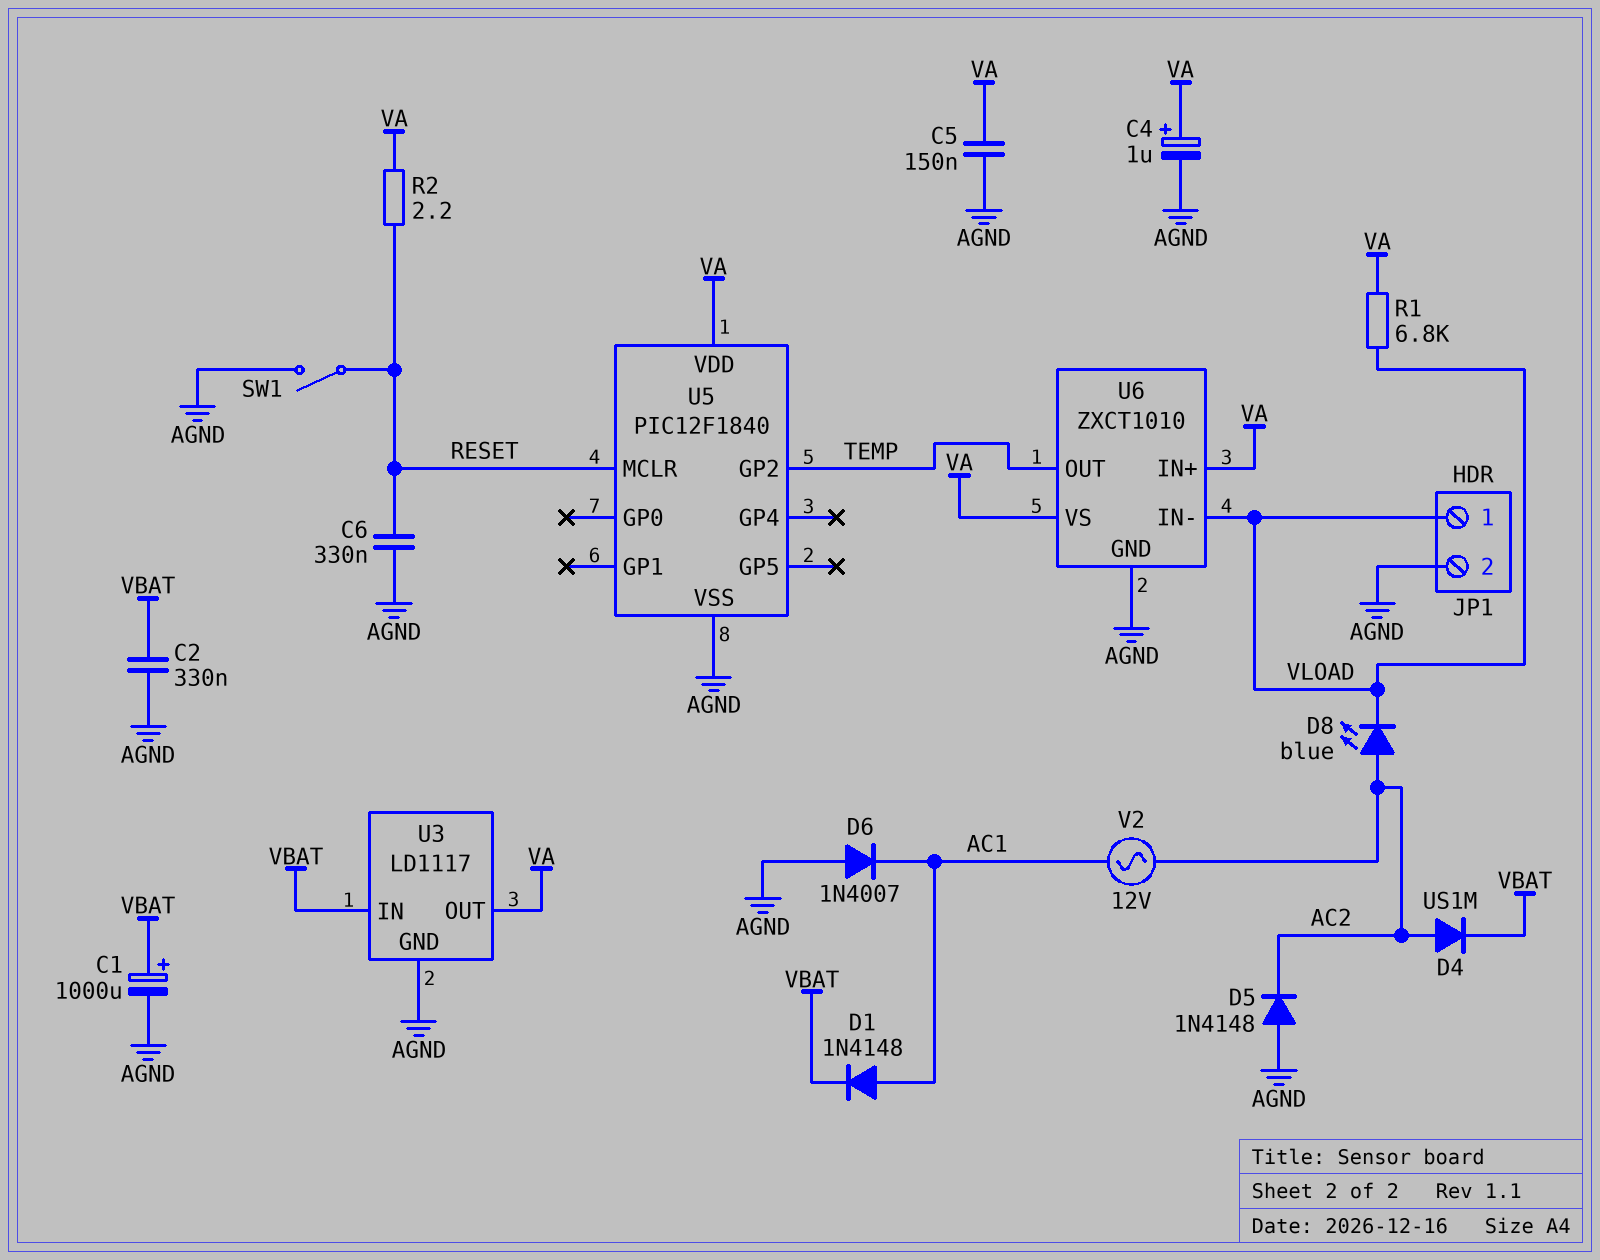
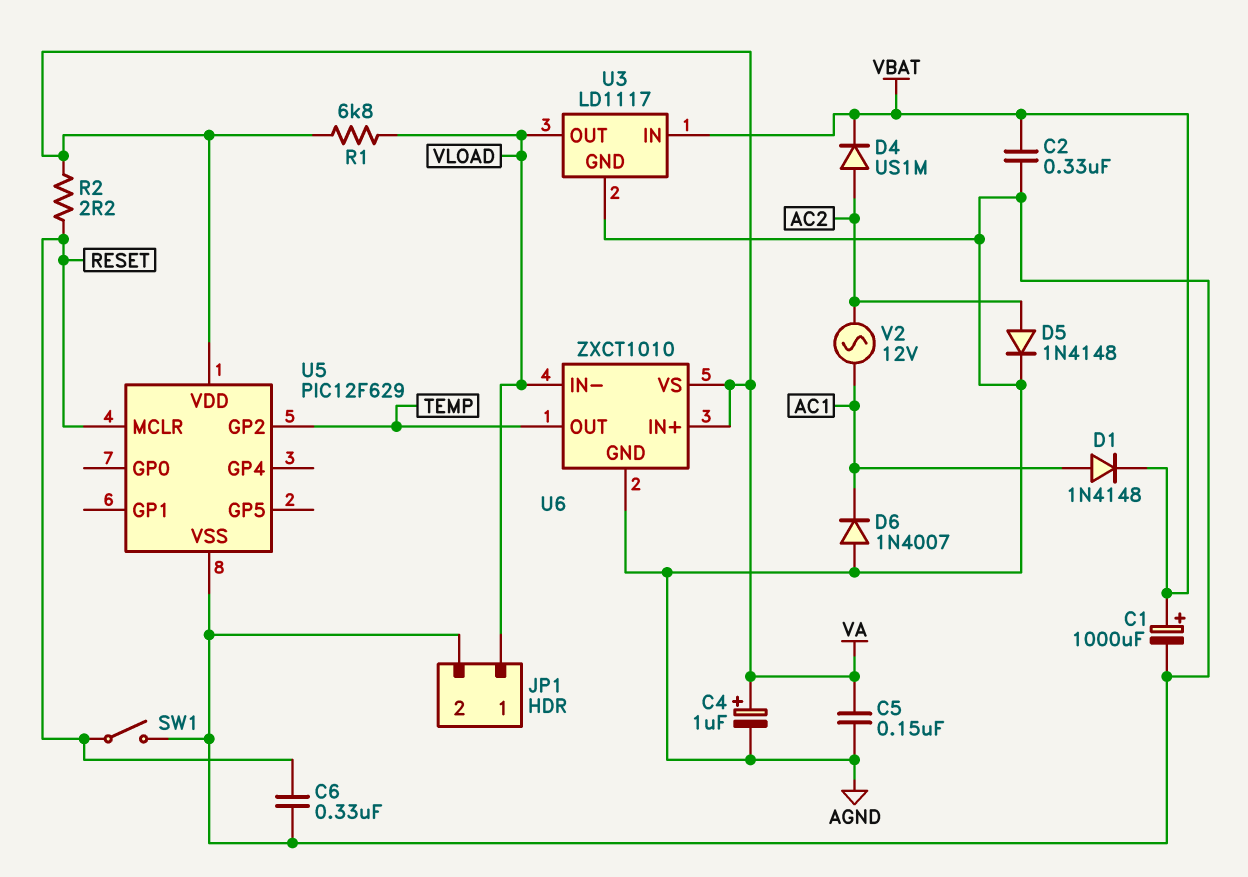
D5: diode 1N4148 (A AGND, K AC2) -> diode 1N4148 (A AC2, K AGND)
D8: LED blue (A AC2, K VLOAD) -> none
U3 pin OUT: VA -> VLOAD
U5: PIC12F1840 -> PIC12F629

